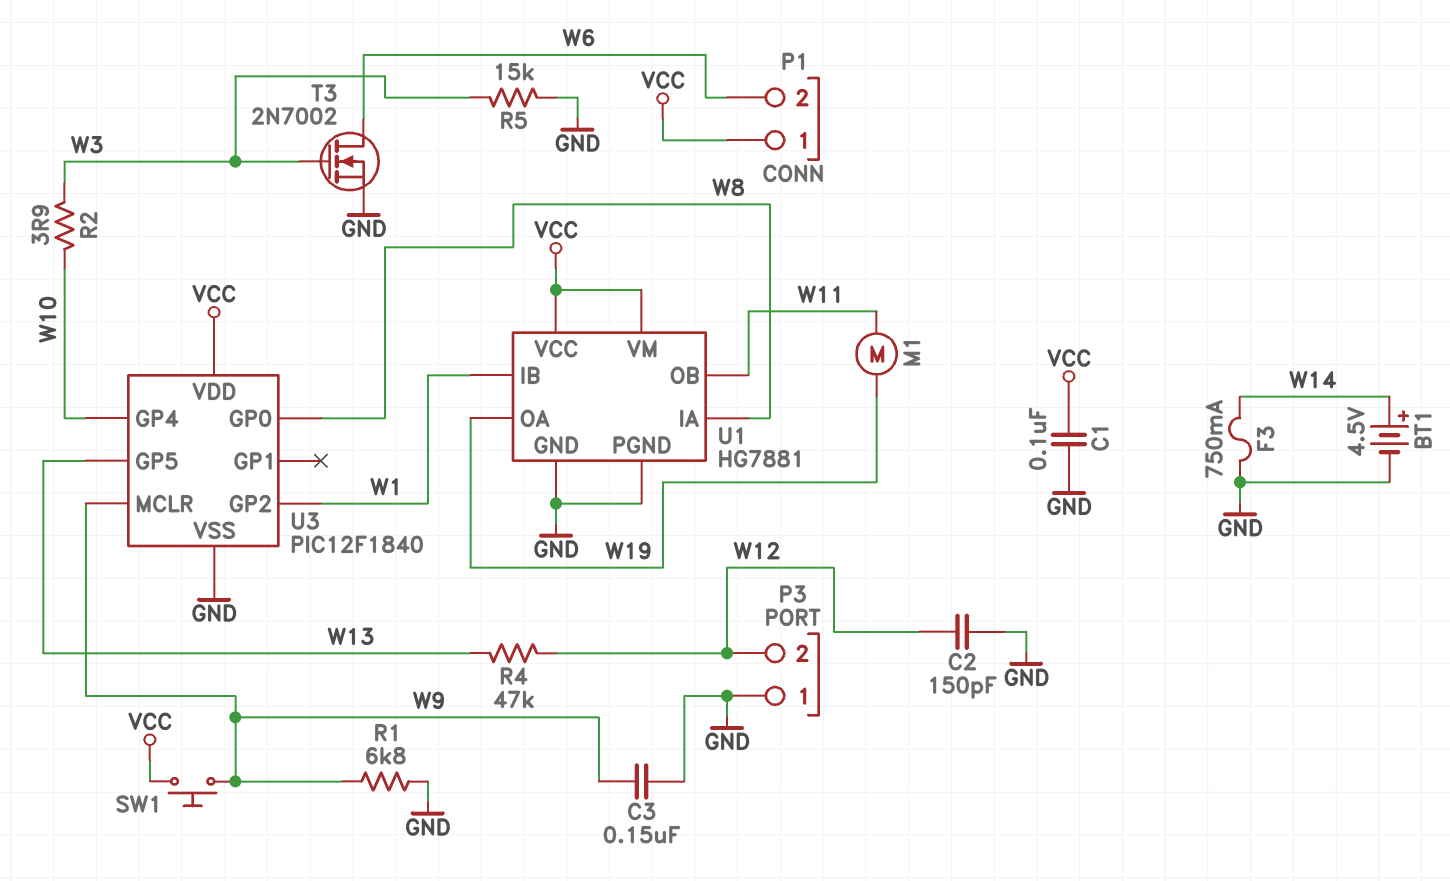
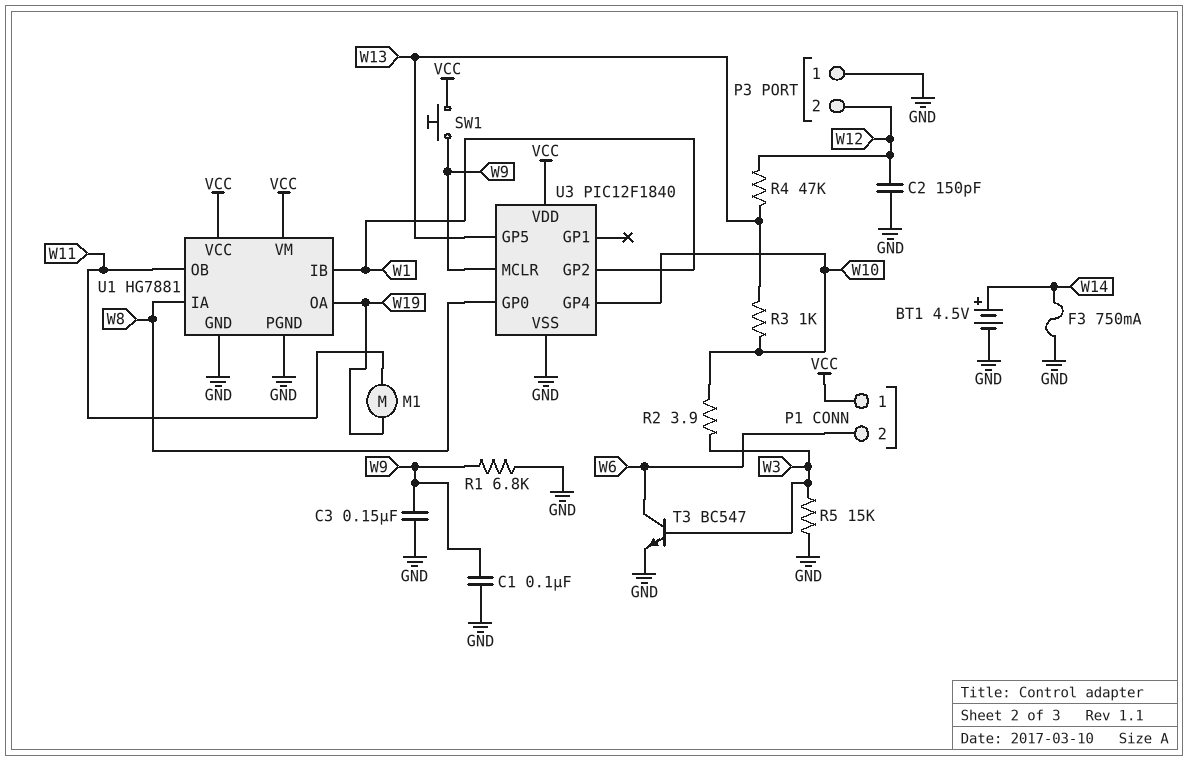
C1: 100nF (GND, VCC) -> 100nF (GND, W9)
R3: none -> 1k (W10, W13)
T3: NMOS 2N7002 (G W3, D W6, S GND) -> NPN BC547 (B W3, C W6, E GND)

